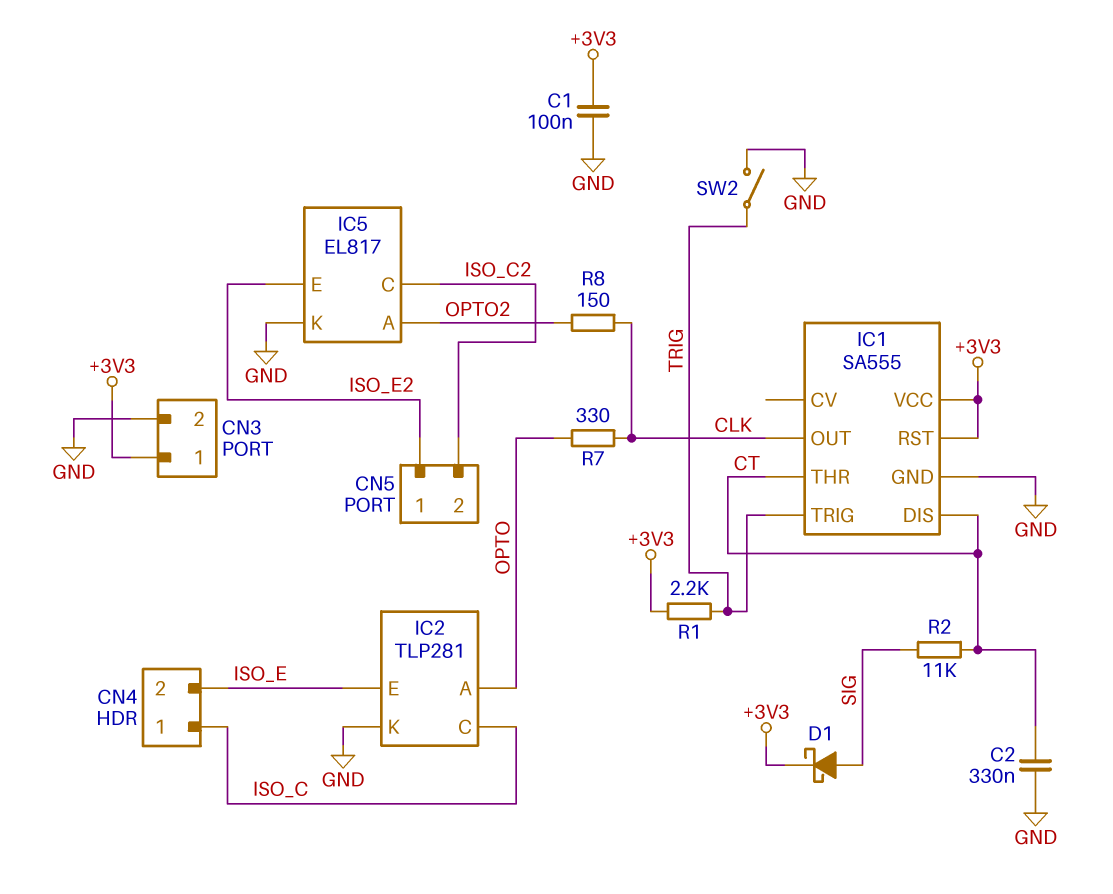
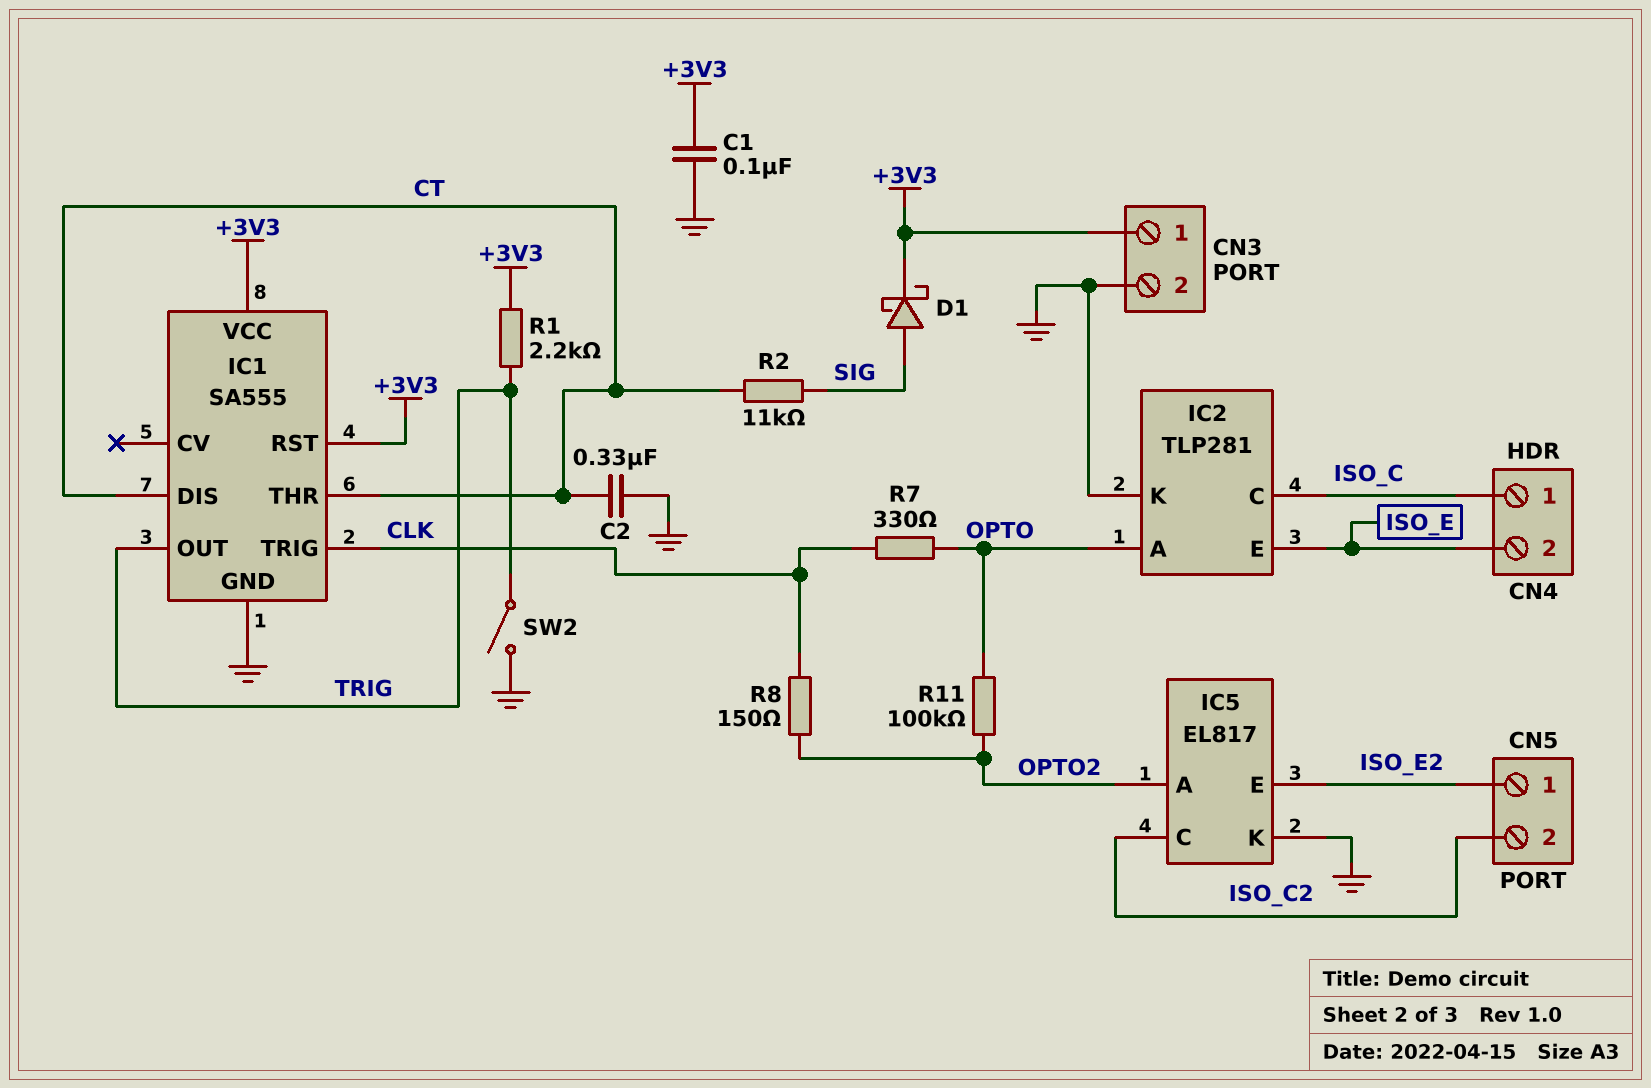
IC1 pin OUT: CLK -> TRIG
IC1 pin TRIG: TRIG -> CLK
R11: none -> 100k (OPTO, OPTO2)

